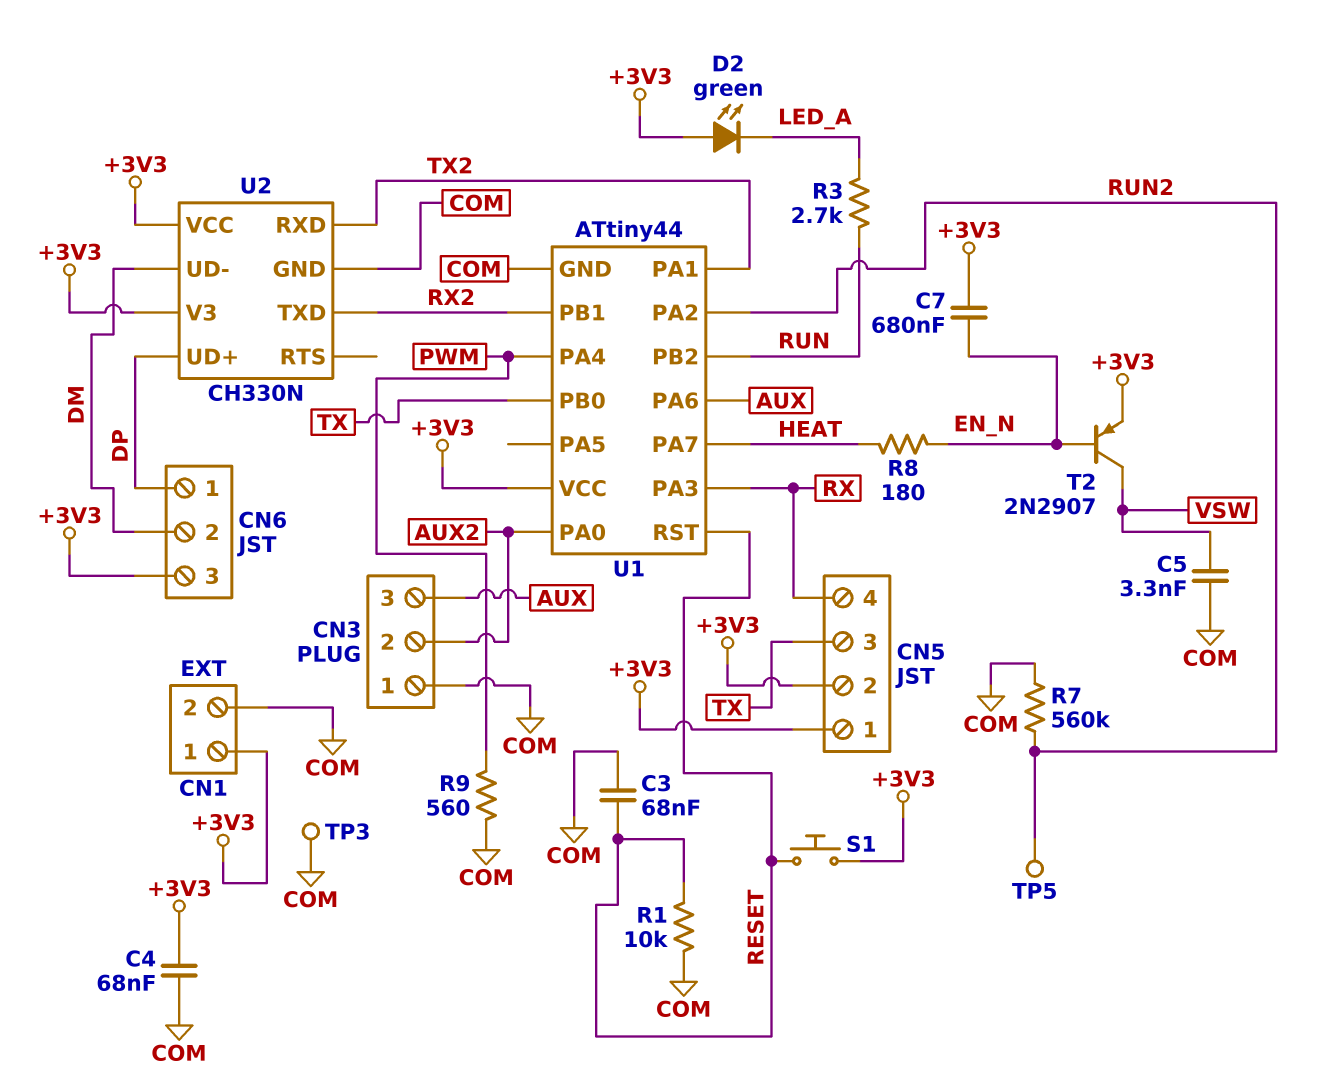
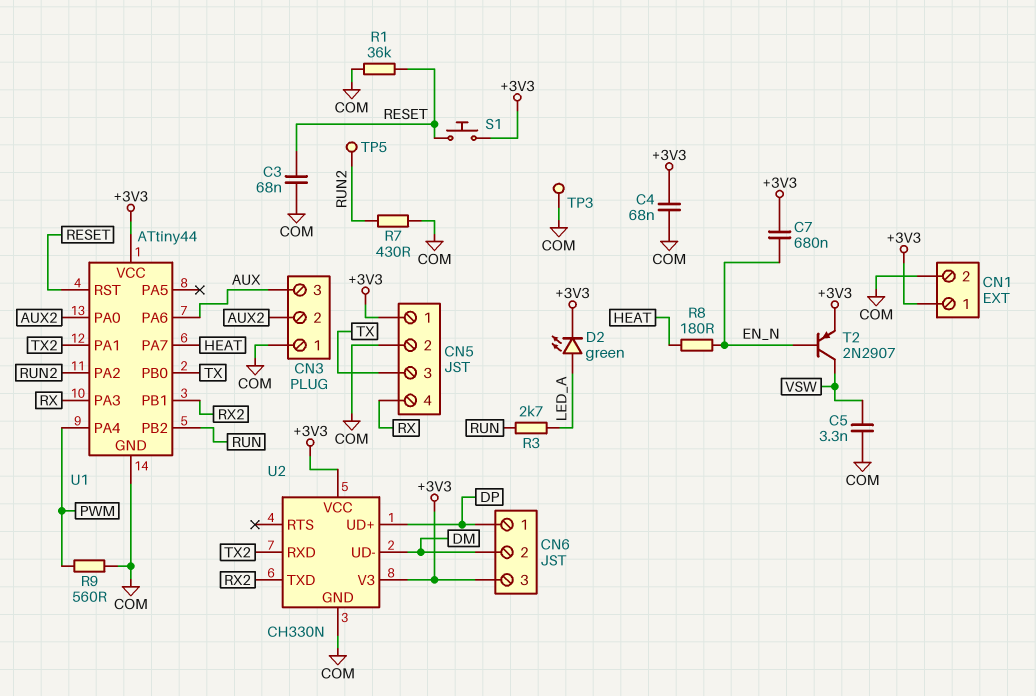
CN5 pin 2: +3V3 -> COM
D2: LED green (A +3V3, K LED_A) -> LED green (A LED_A, K +3V3)
R1: 10k (COM, RESET) -> 36k (COM, RESET)
R7: 560k (COM, RUN2) -> 430 (COM, RUN2)

